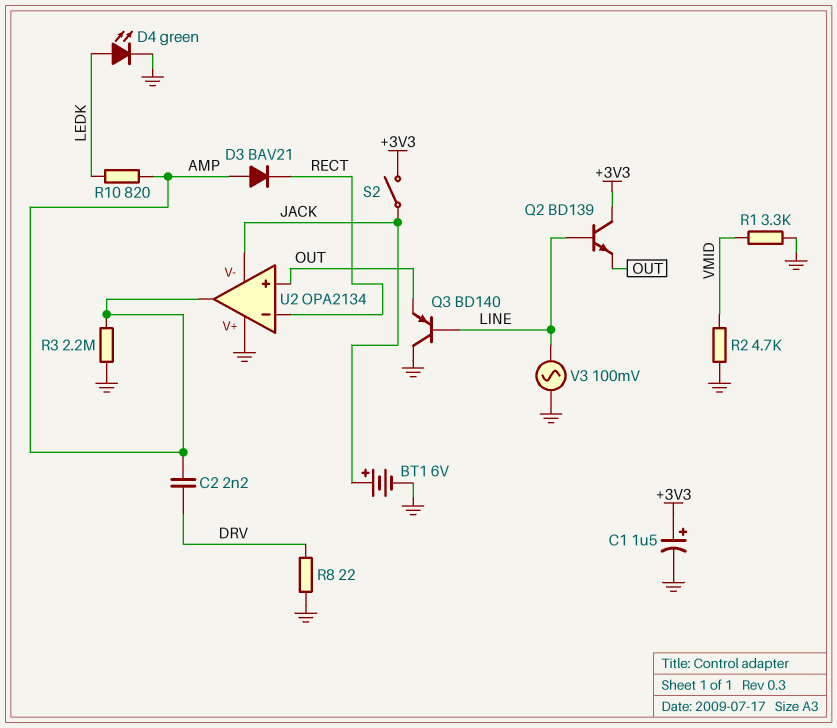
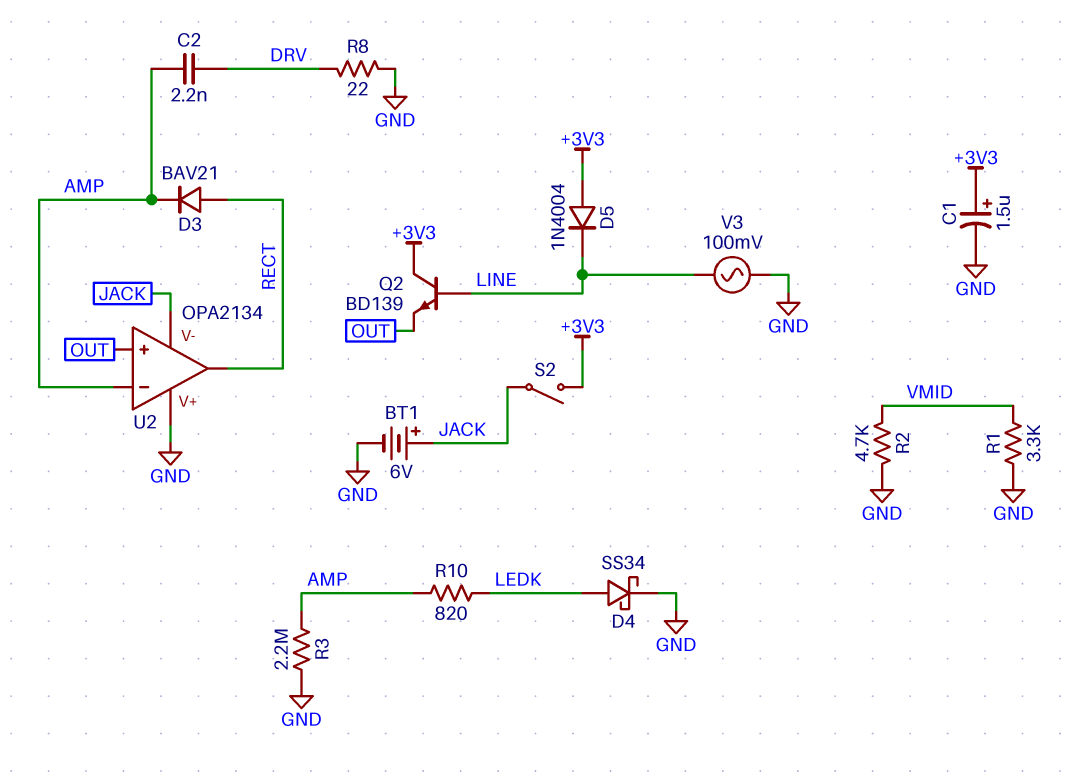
D3: diode BAV21 (A AMP, K RECT) -> diode BAV21 (A RECT, K AMP)
D4: LED green (A LEDK, K GND) -> schottky SS34 (A LEDK, K GND)
D5: none -> diode 1N4004 (A +3V3, K LINE)
Q3: PNP BD140 (B LINE, C GND, E OUT) -> none
U2 pin in-: RECT -> AMP
U2 pin out: AMP -> RECT

